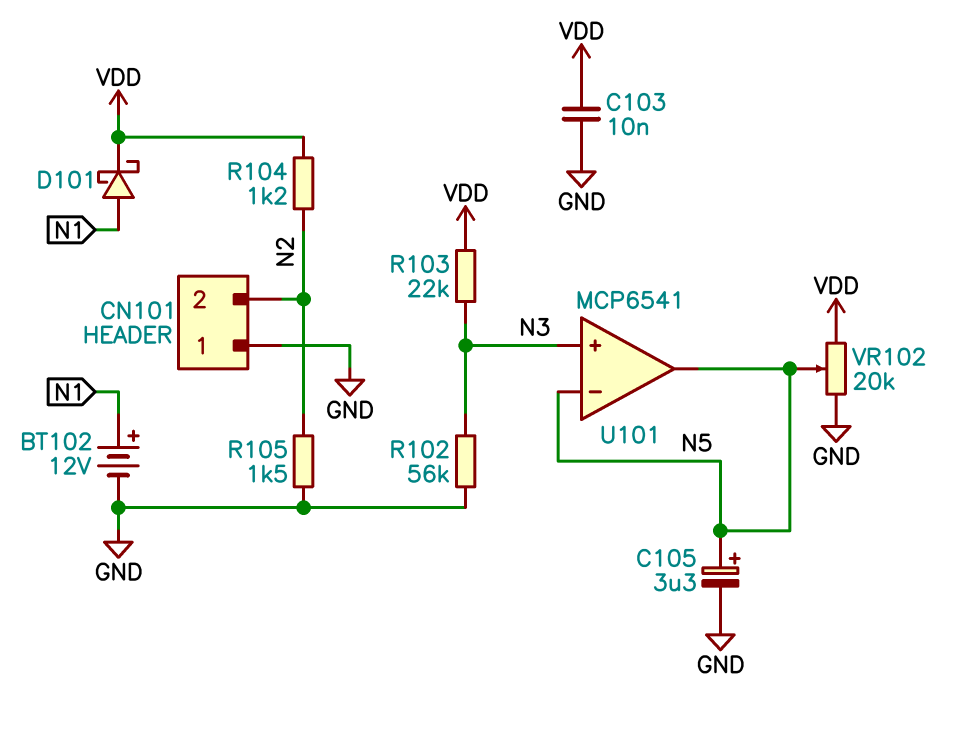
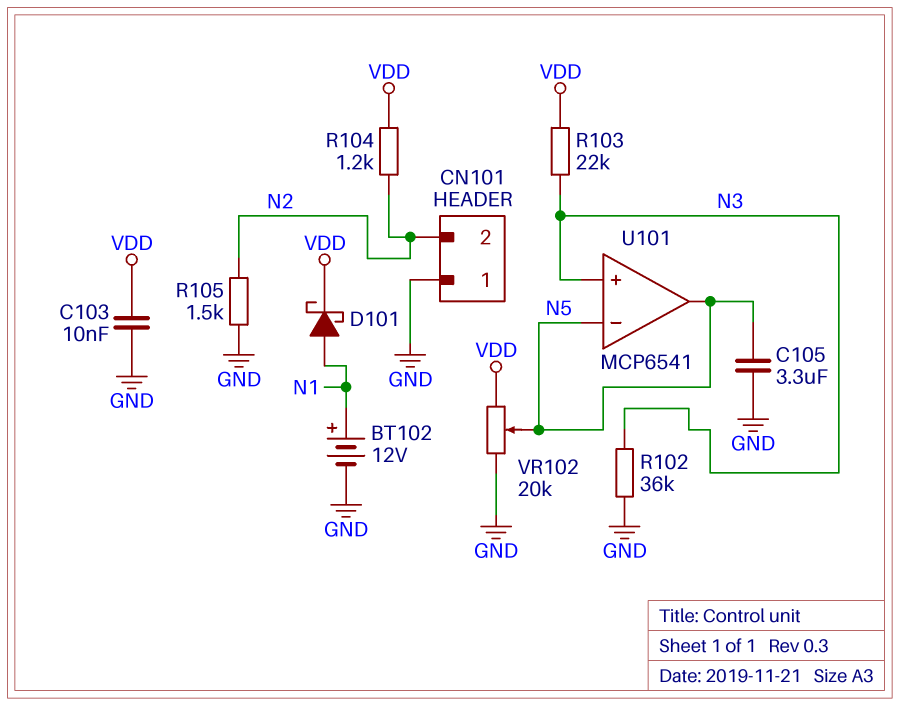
C105: 3.3uF (plus N5, minus GND) -> 3.3uF (GND, N5)
R102: 56k (GND, N3) -> 36k (GND, N3)

